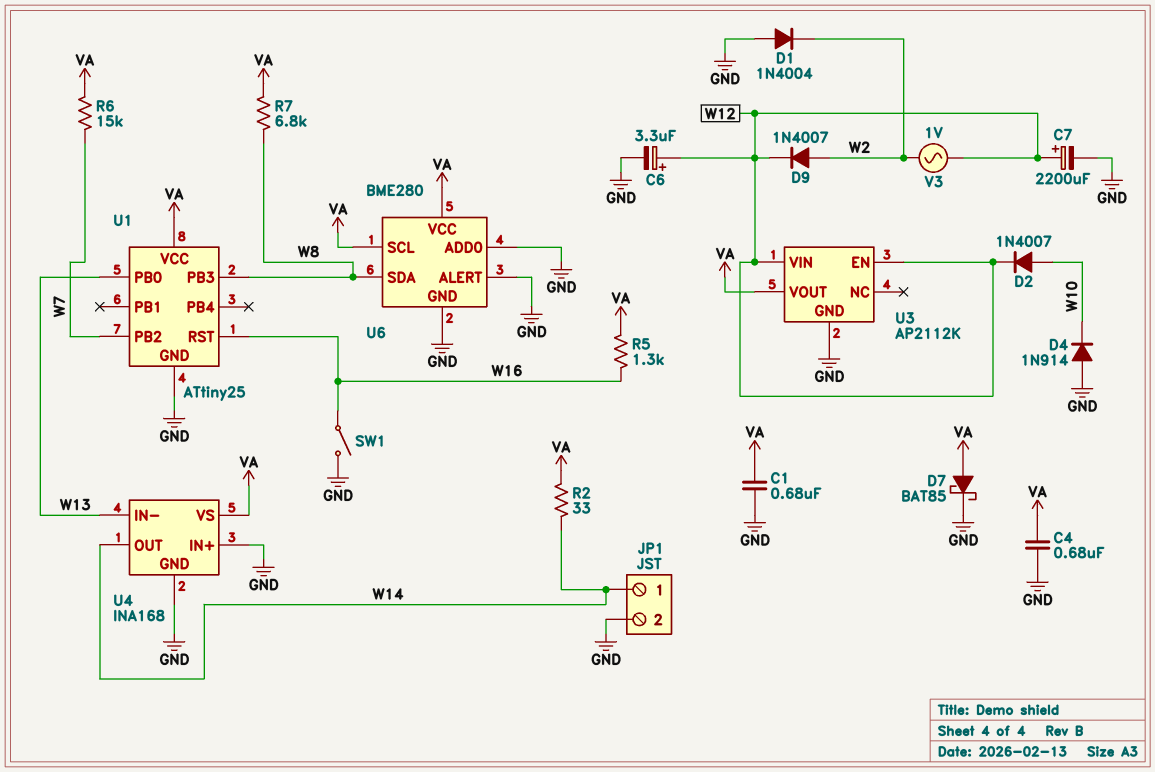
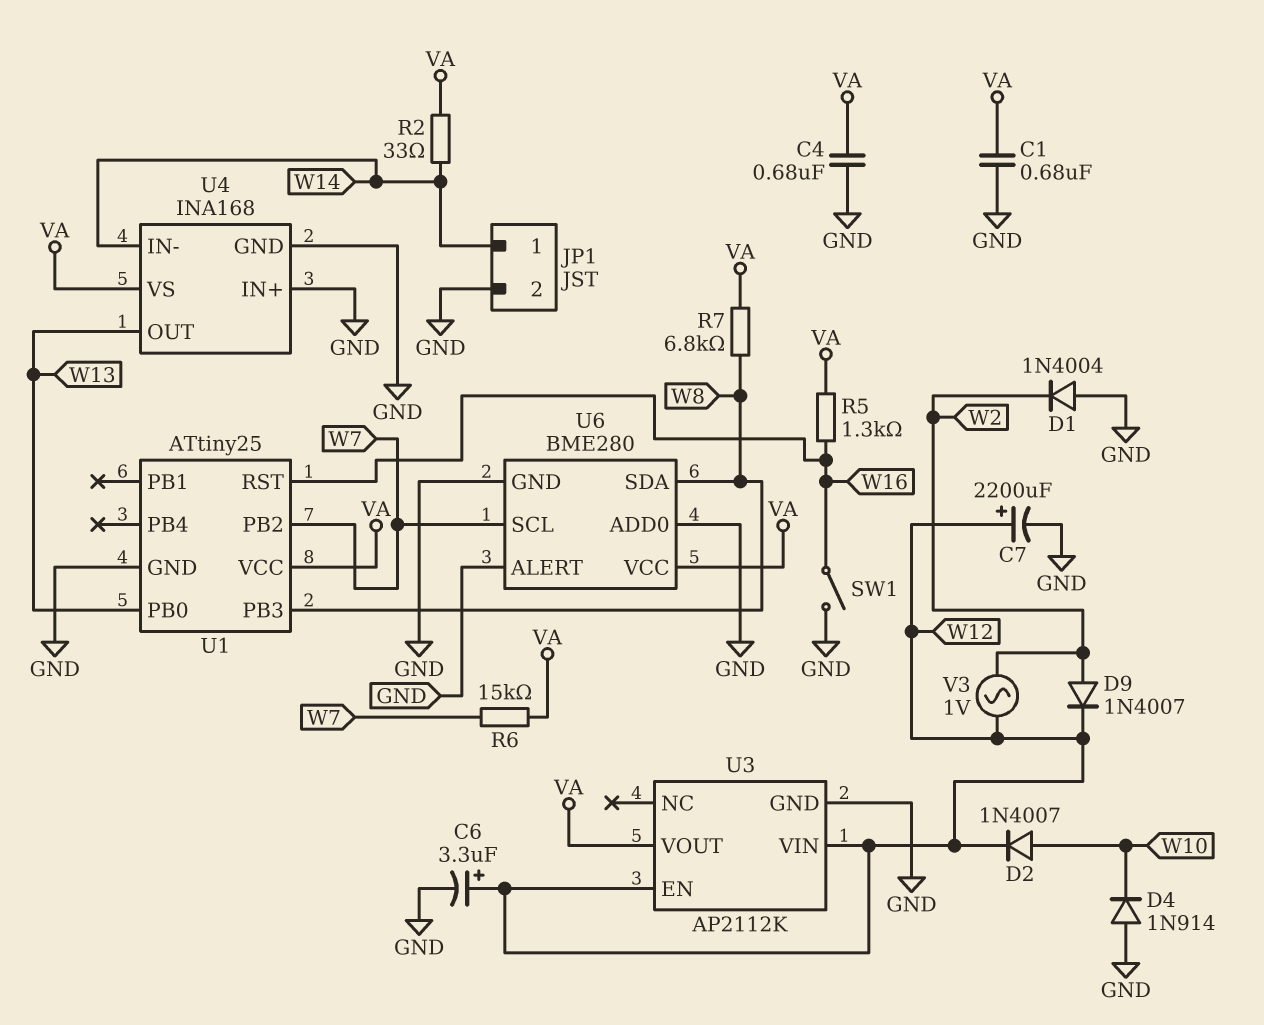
D7: schottky BAT85 (A VA, K GND) -> none
U4 pin IN-: W13 -> W14
U4 pin OUT: W14 -> W13
U6 pin SCL: VA -> W7

